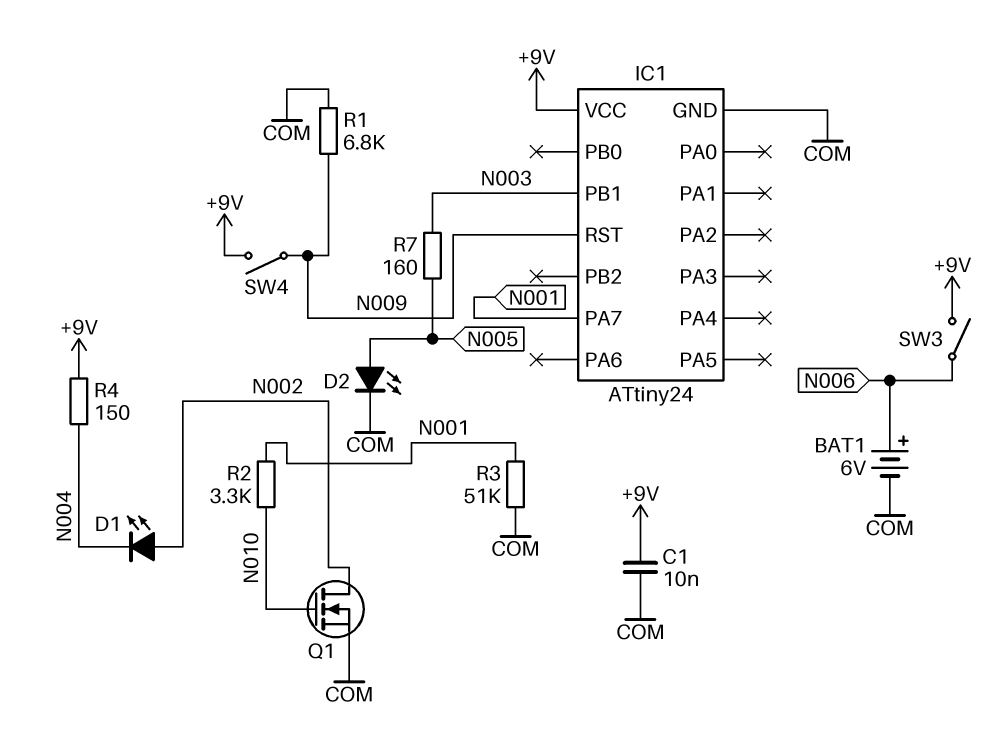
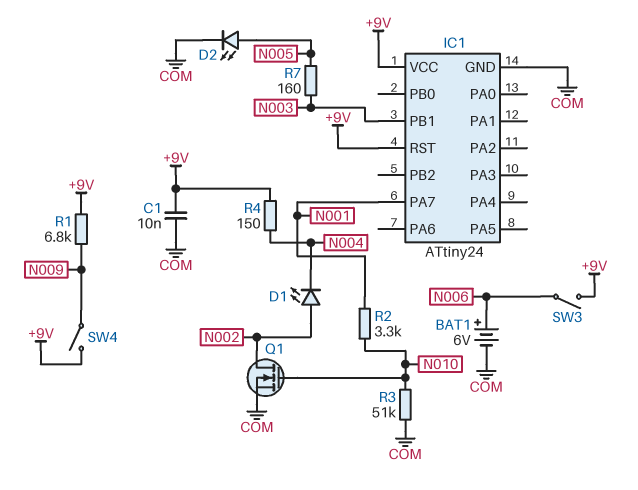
IC1 pin RST: N009 -> +9V
R1: 6.8k (COM, N009) -> 6.8k (+9V, N009)
R3: 51k (COM, N001) -> 51k (COM, N010)

